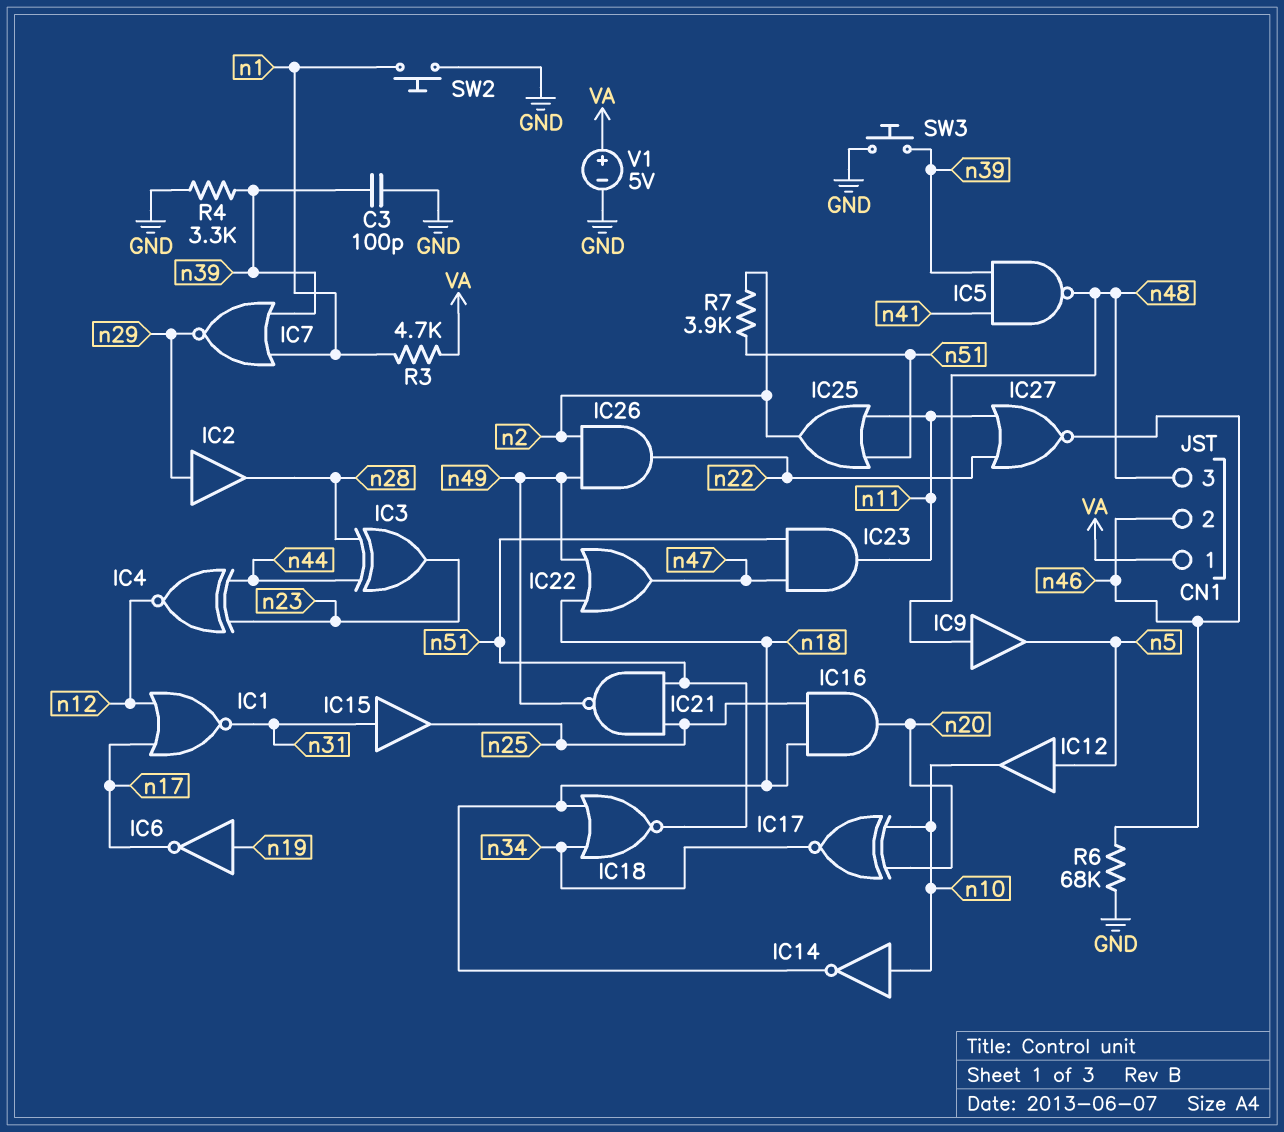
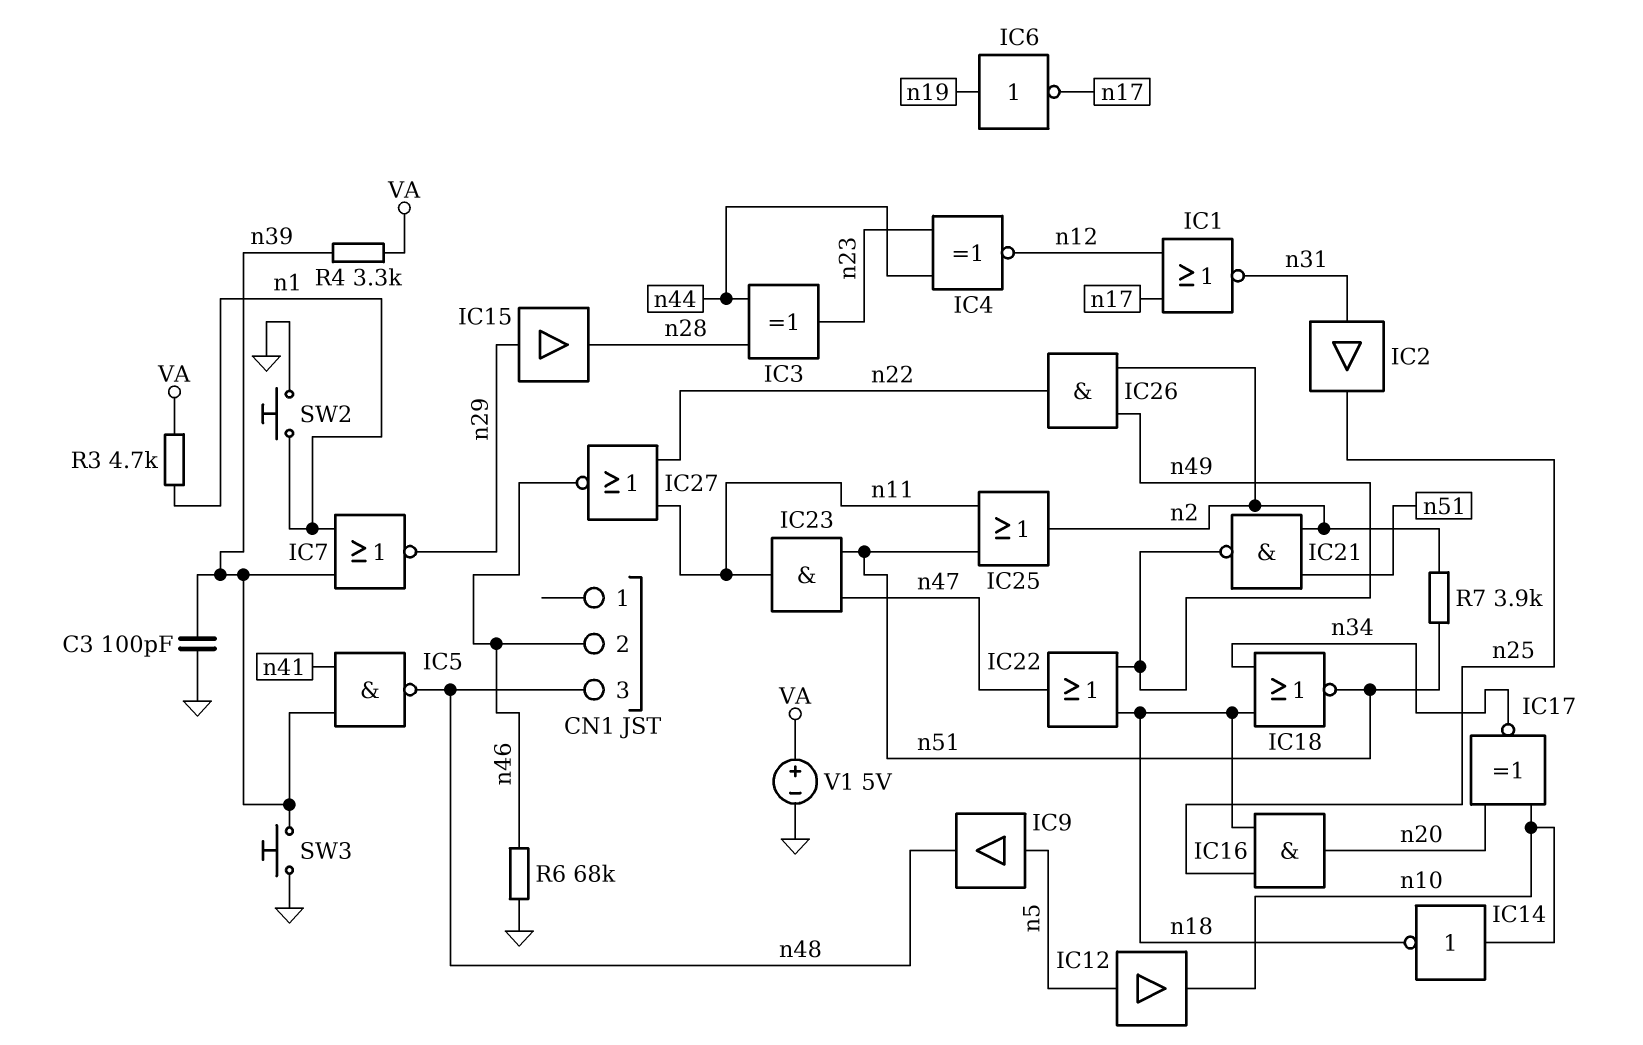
CN1 pin 1: VA -> none
IC2: buffer (in n29, out n28) -> buffer (in n31, out n25)
IC9: buffer (in n48, out n5) -> buffer (in n5, out n48)
IC15: buffer (in n31, out n25) -> buffer (in n29, out n28)
IC21: NAND (in n25, in n51, out n49) -> NAND (in n2, in n51, out n49)
R4: 3.3k (GND, n39) -> 3.3k (VA, n39)

